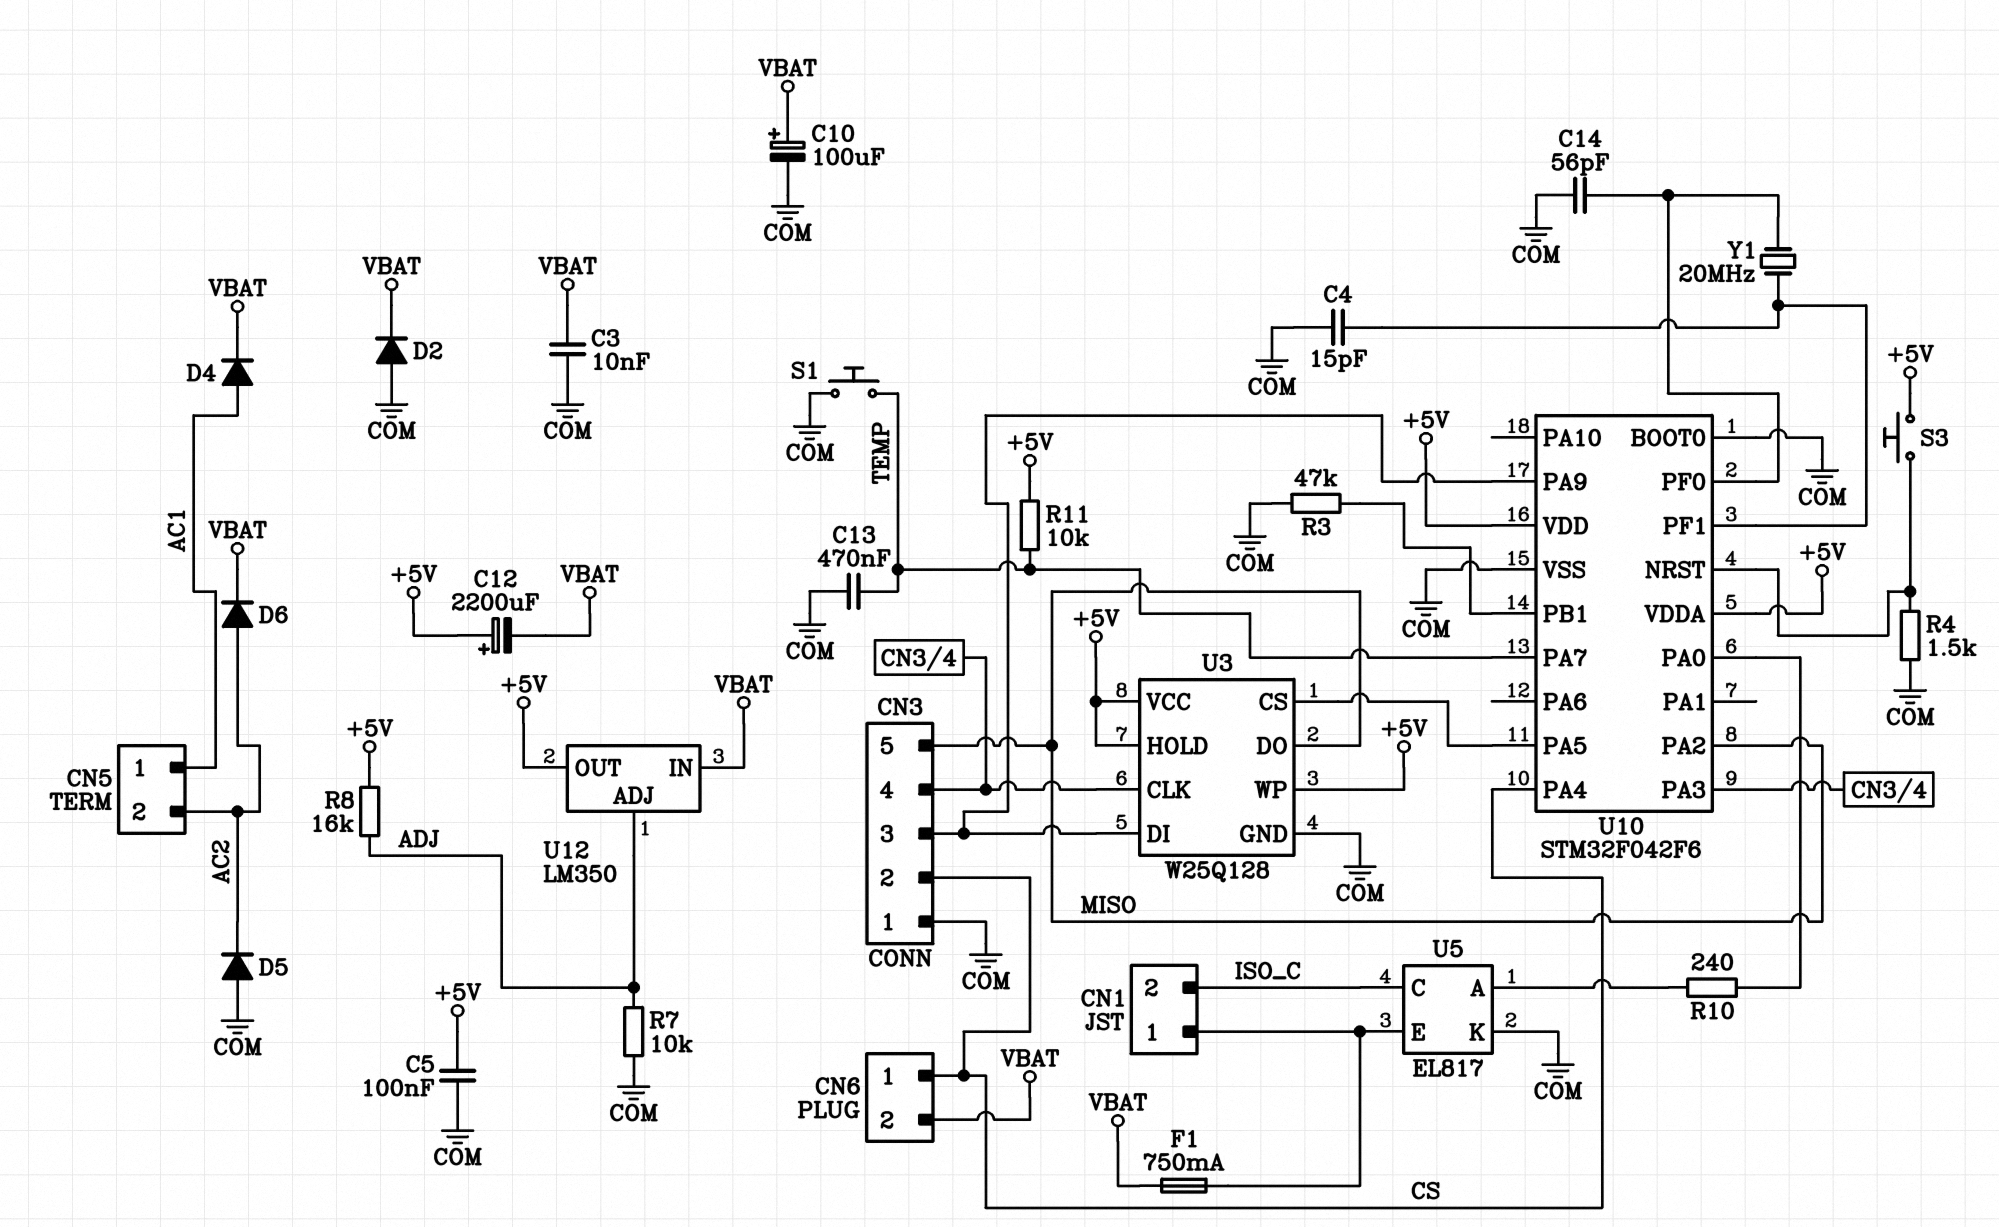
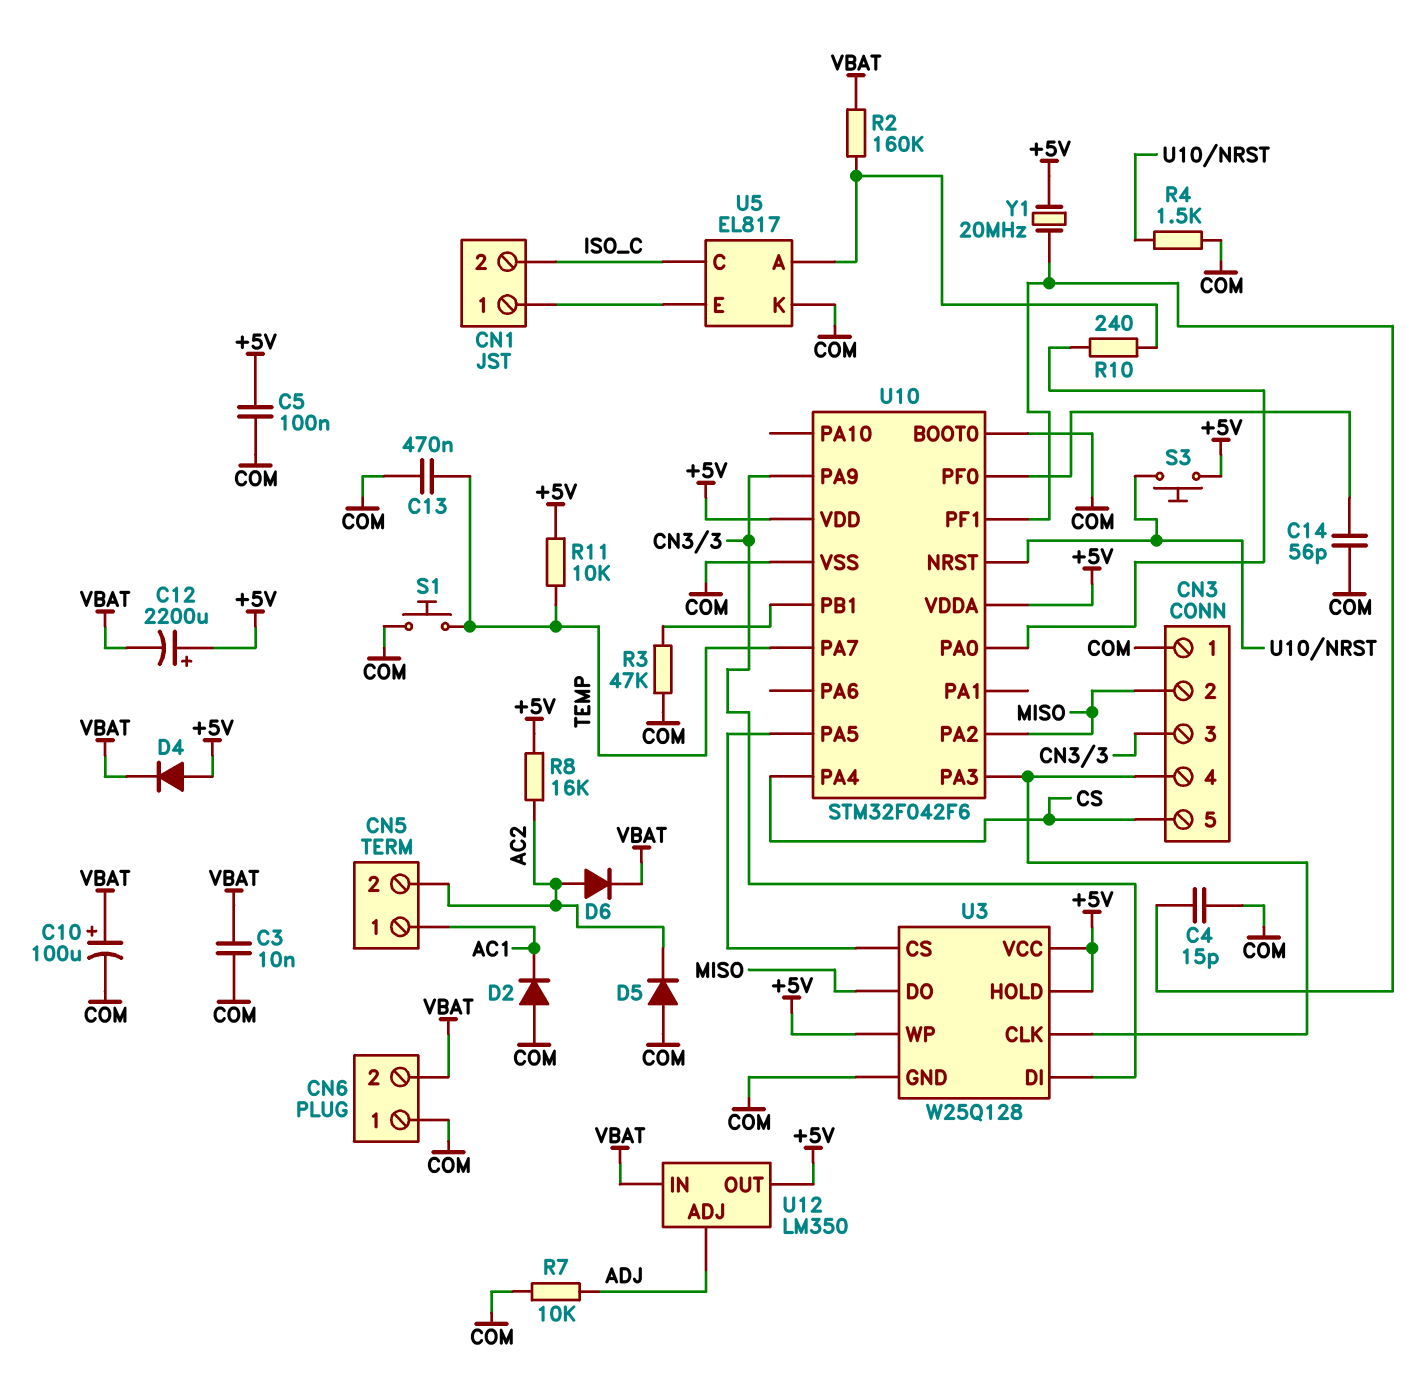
CN3 pin 2: CS -> MISO
CN3 pin 5: MISO -> CS
CN6 pin 1: CS -> COM
D2: diode (A COM, K VBAT) -> diode (A COM, K AC1)
D4: diode (A AC1, K VBAT) -> diode (A +5V, K VBAT)
F1: 750mA (CN1/1, VBAT) -> none
R2: none -> 160k (U5/A, VBAT)
R8: 16k (+5V, ADJ) -> 16k (+5V, AC2)
Y1: 20MHz (U10/PF0, U10/PF1) -> 20MHz (+5V, U10/PF1)

